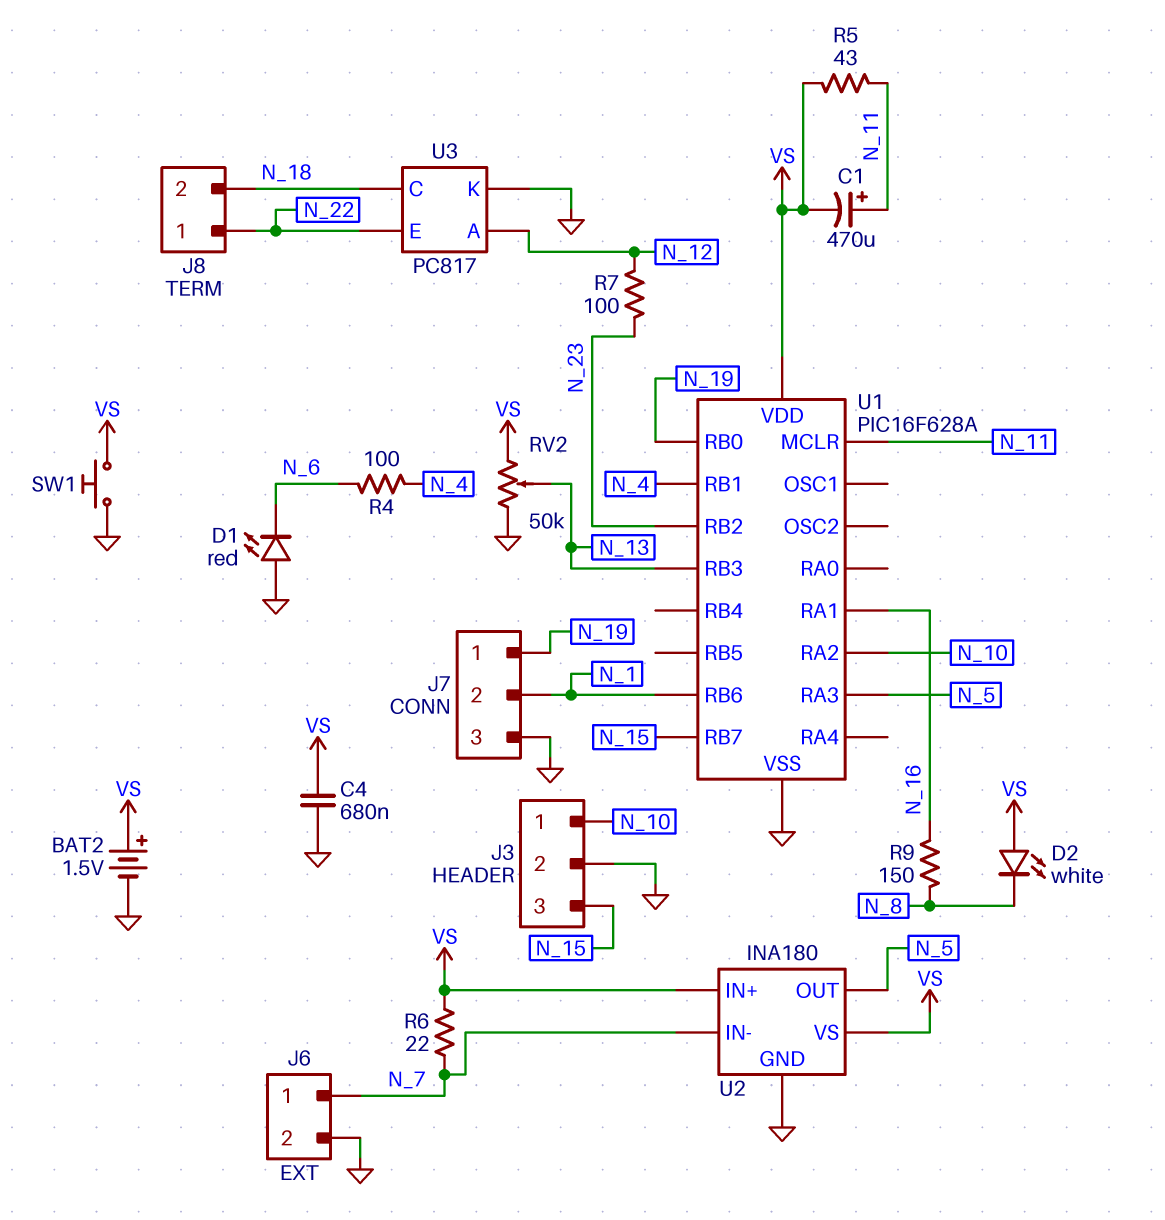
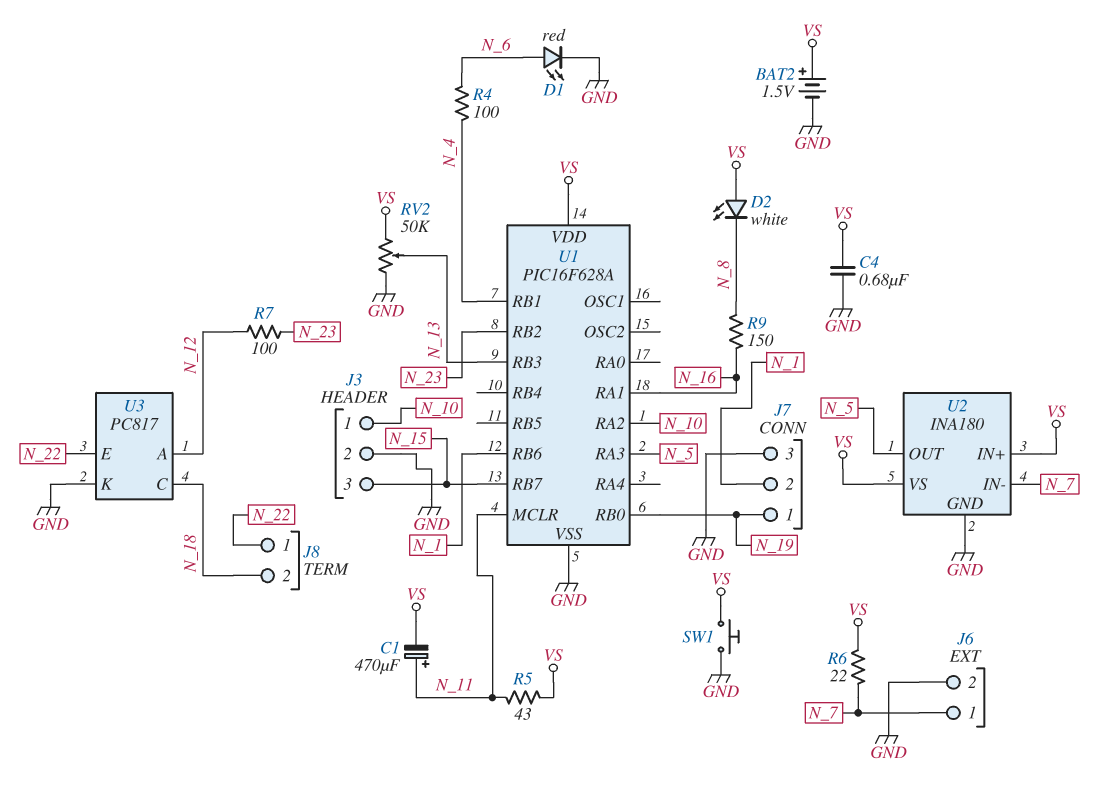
D1: LED red (A GND, K N_6) -> LED red (A N_6, K GND)

